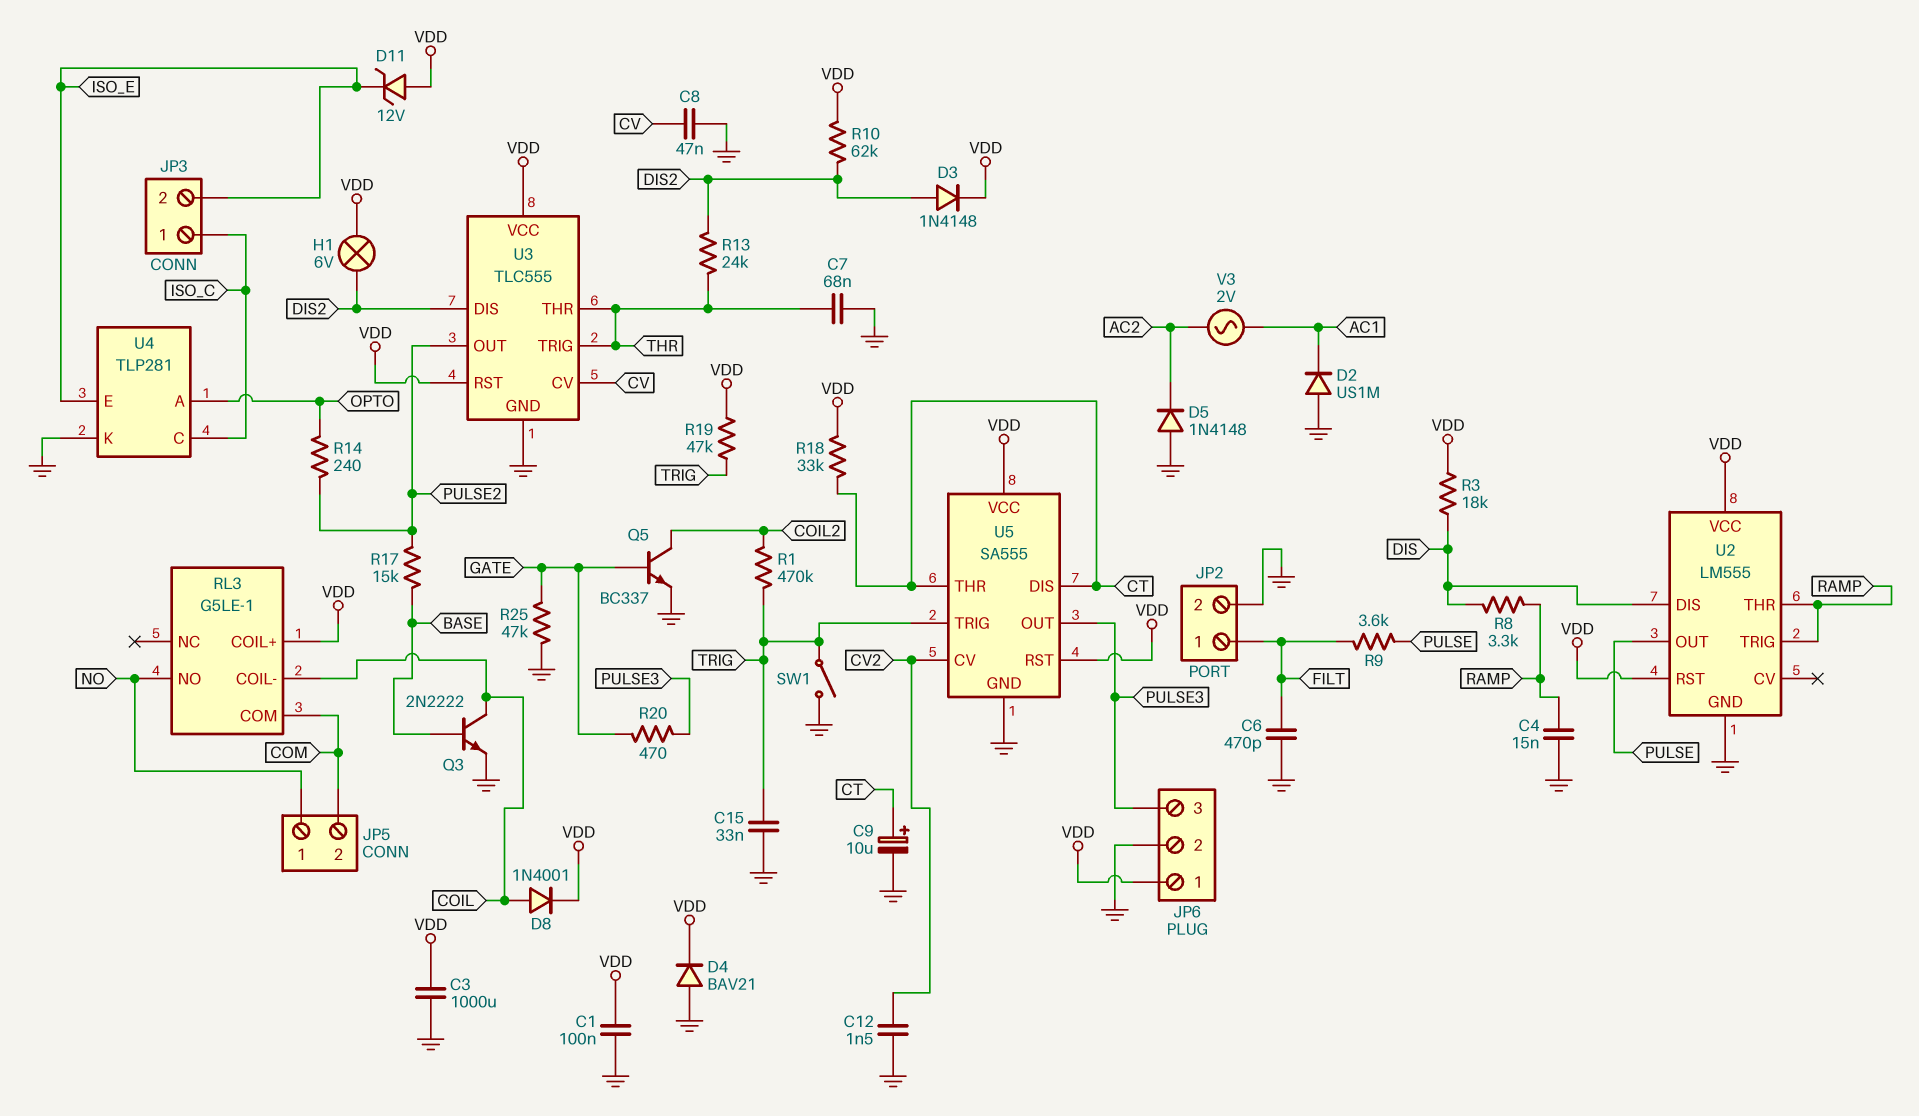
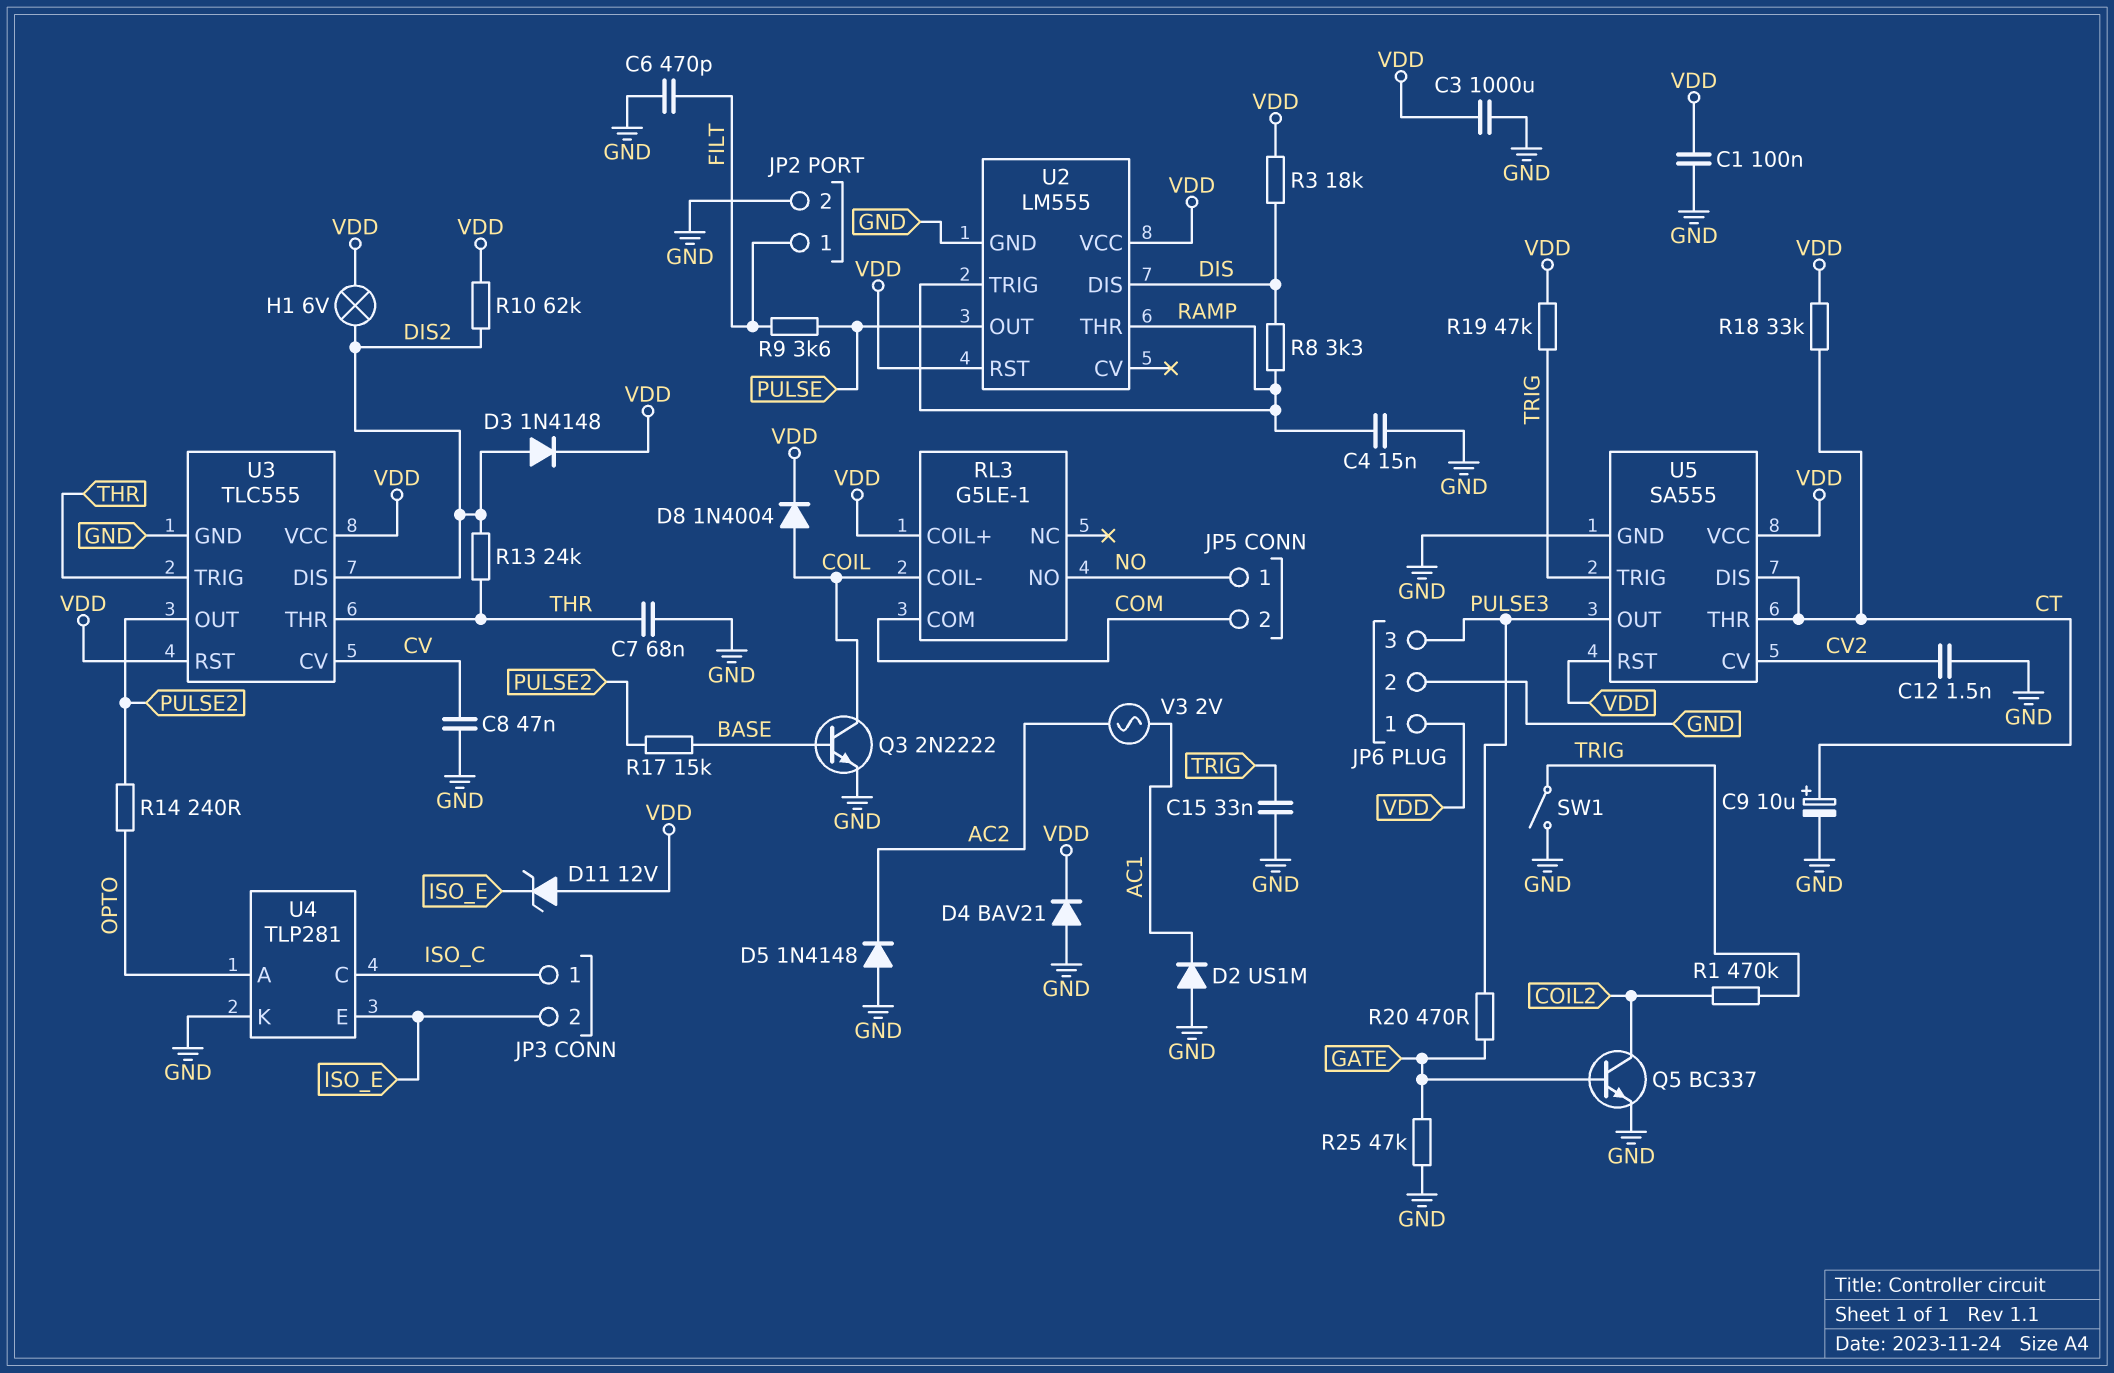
D8: diode 1N4001 (A COIL, K VDD) -> diode 1N4004 (A COIL, K VDD)

